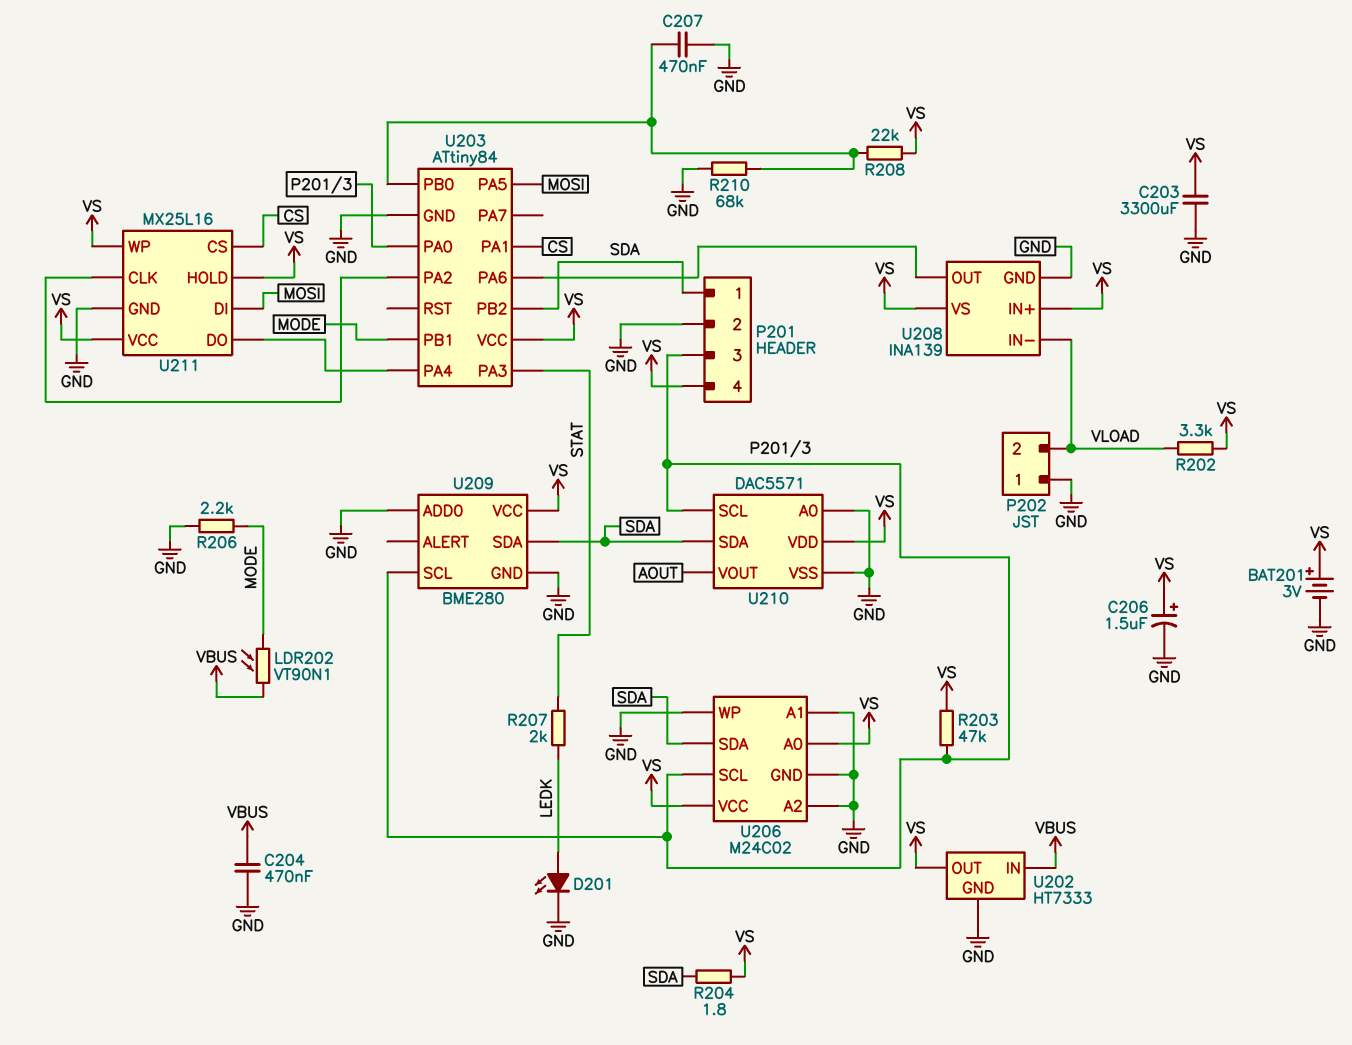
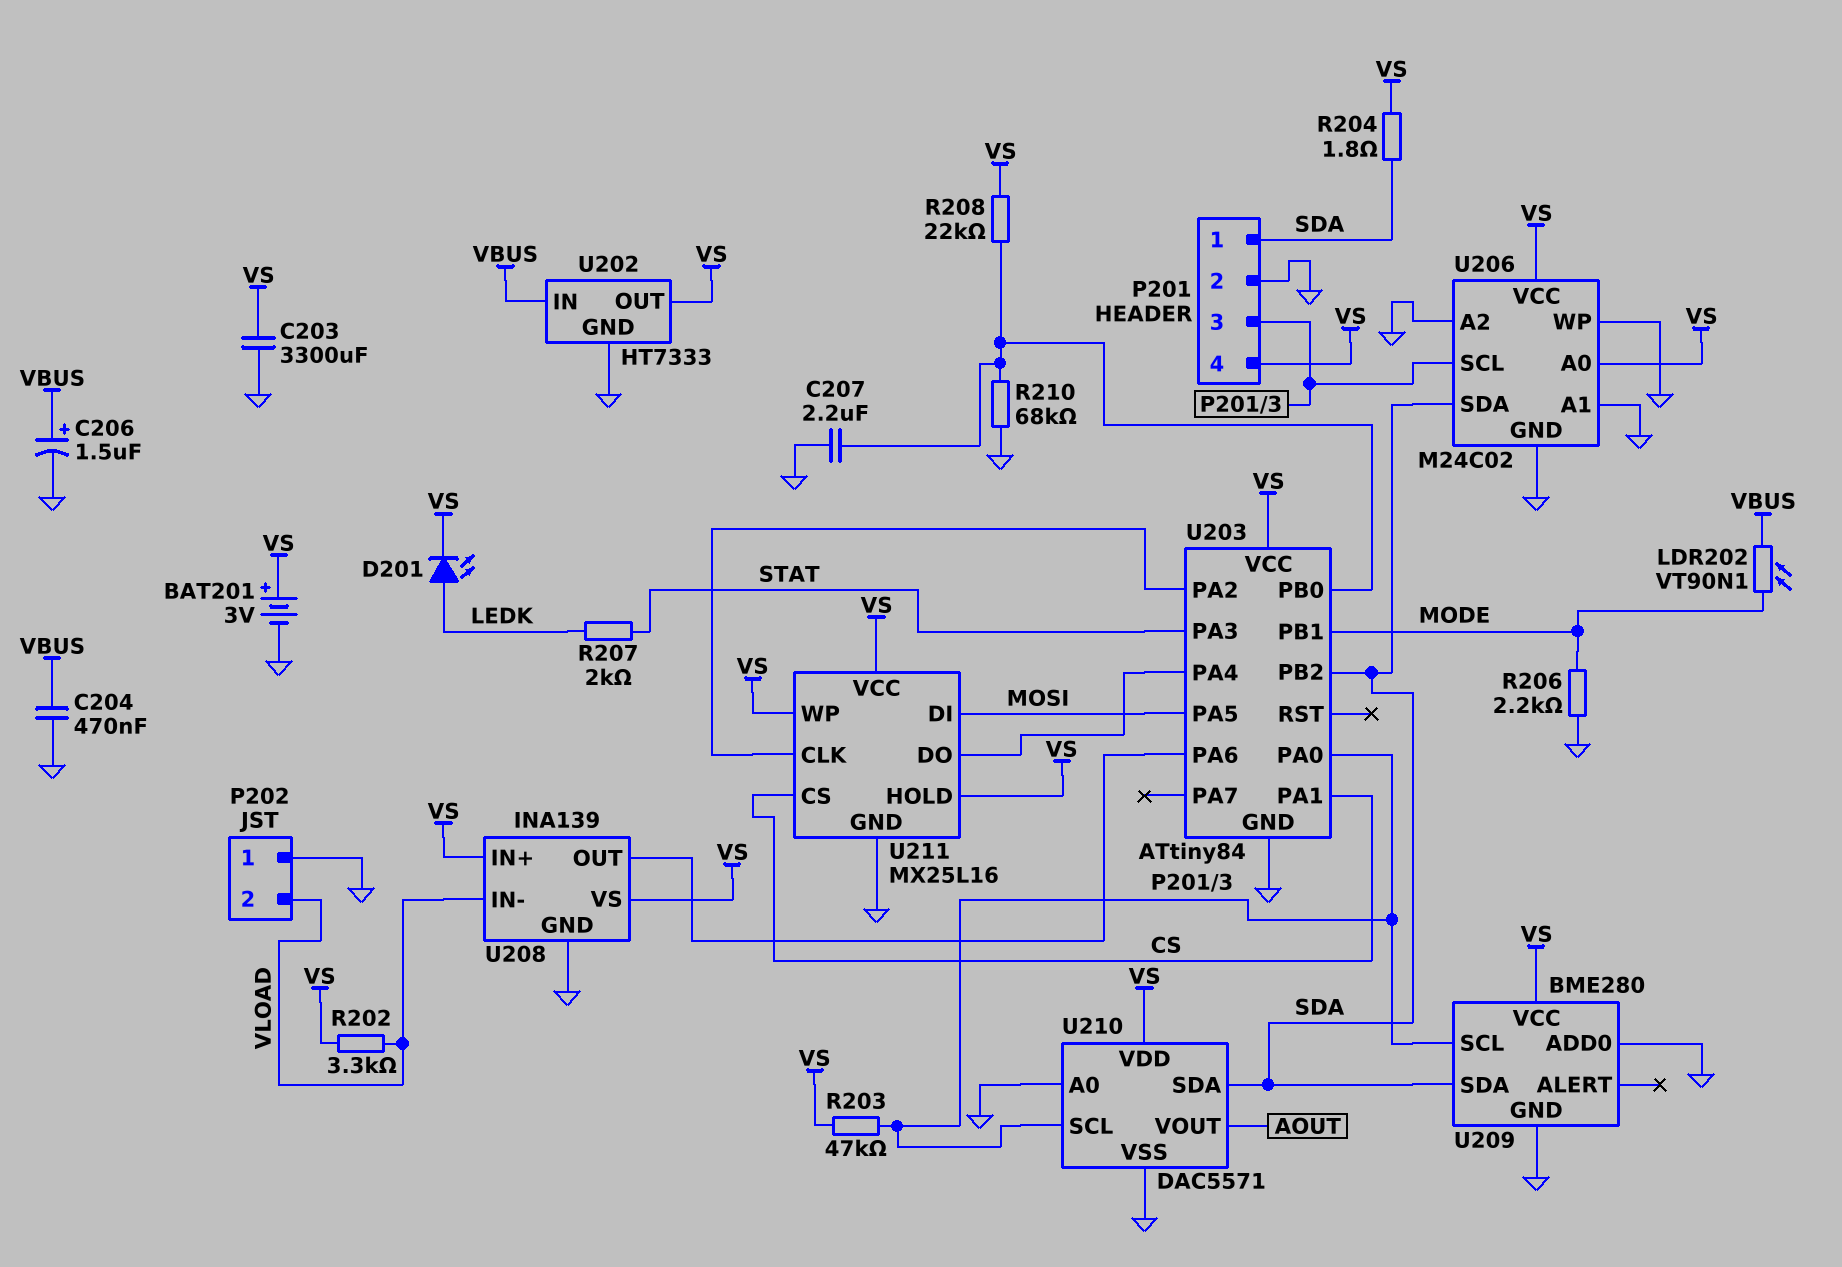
C206: 1.5uF (plus VS, minus GND) -> 1.5uF (plus VBUS, minus GND)
C207: 470nF (GND, U203/PB0) -> 2.2uF (GND, U203/PB0)
D201: LED (A LEDK, K GND) -> LED (A LEDK, K VS)

